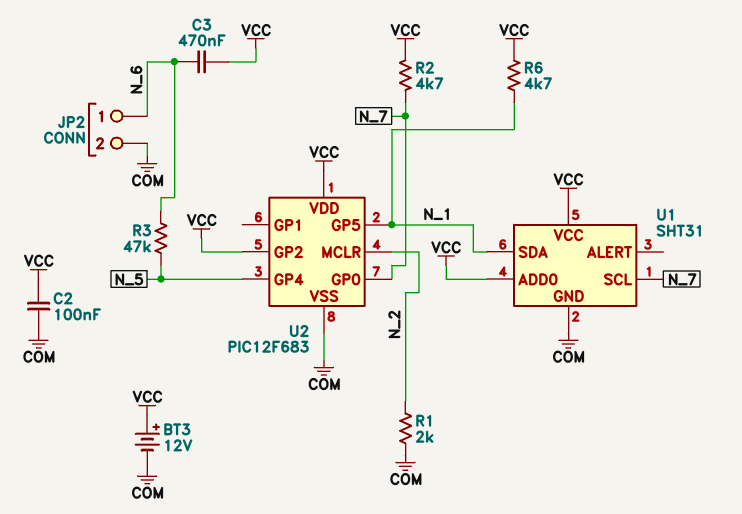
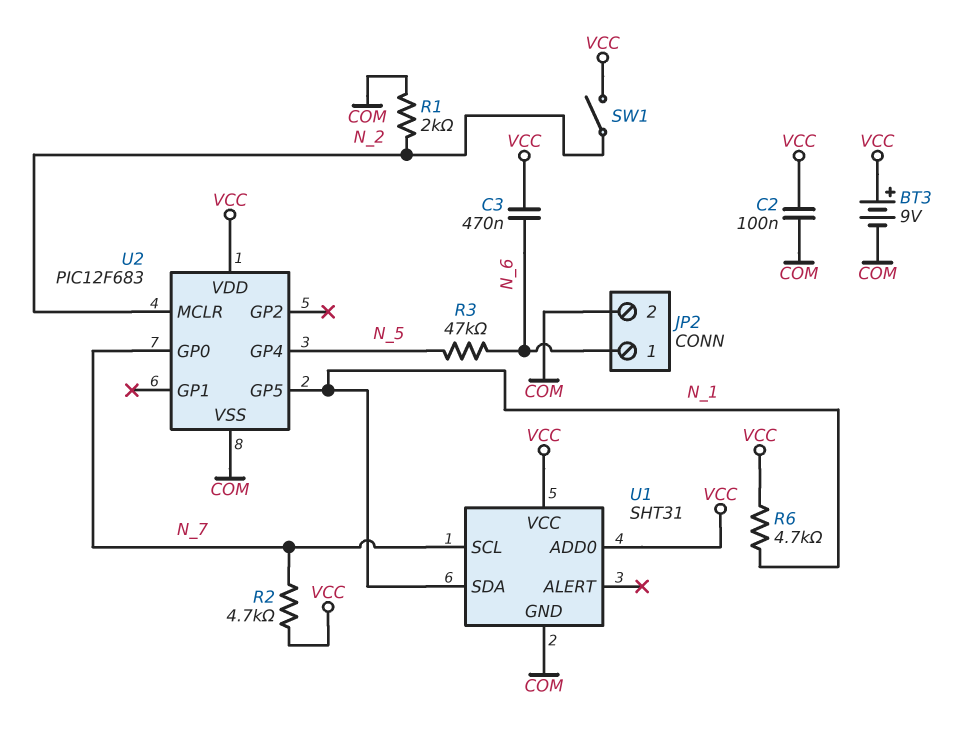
BT3: 12V (plus VCC, minus COM) -> 9V (plus VCC, minus COM)
SW1: none -> switch (N_2, VCC)
U2 pin GP2: VCC -> none

